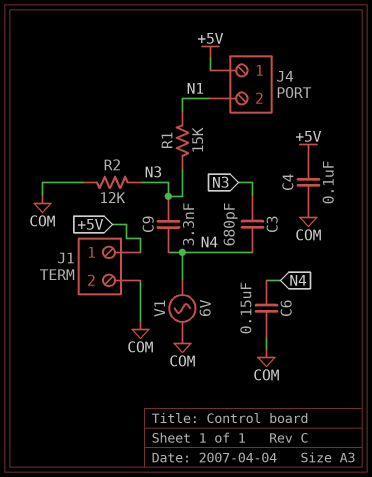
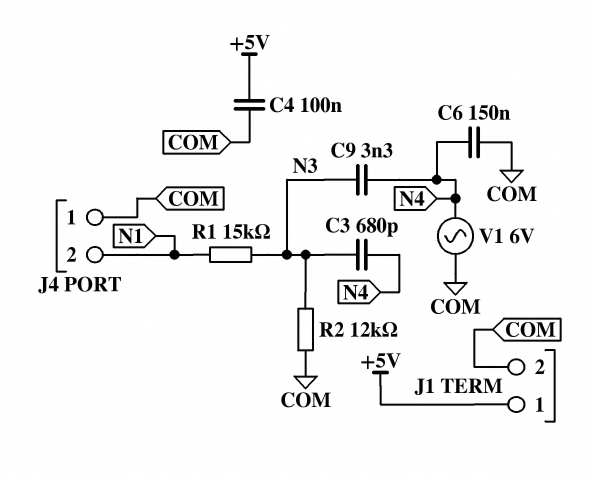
J4 pin 1: +5V -> COM

